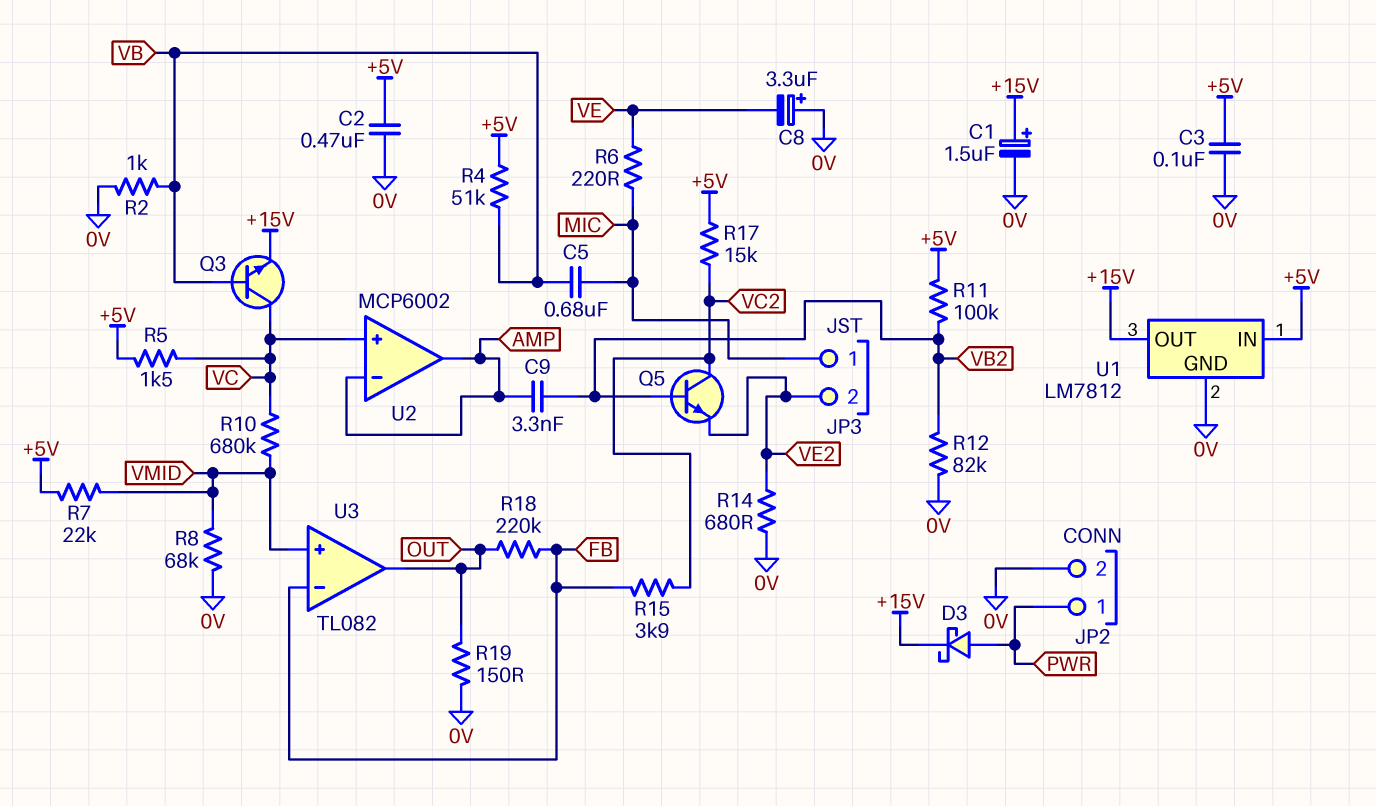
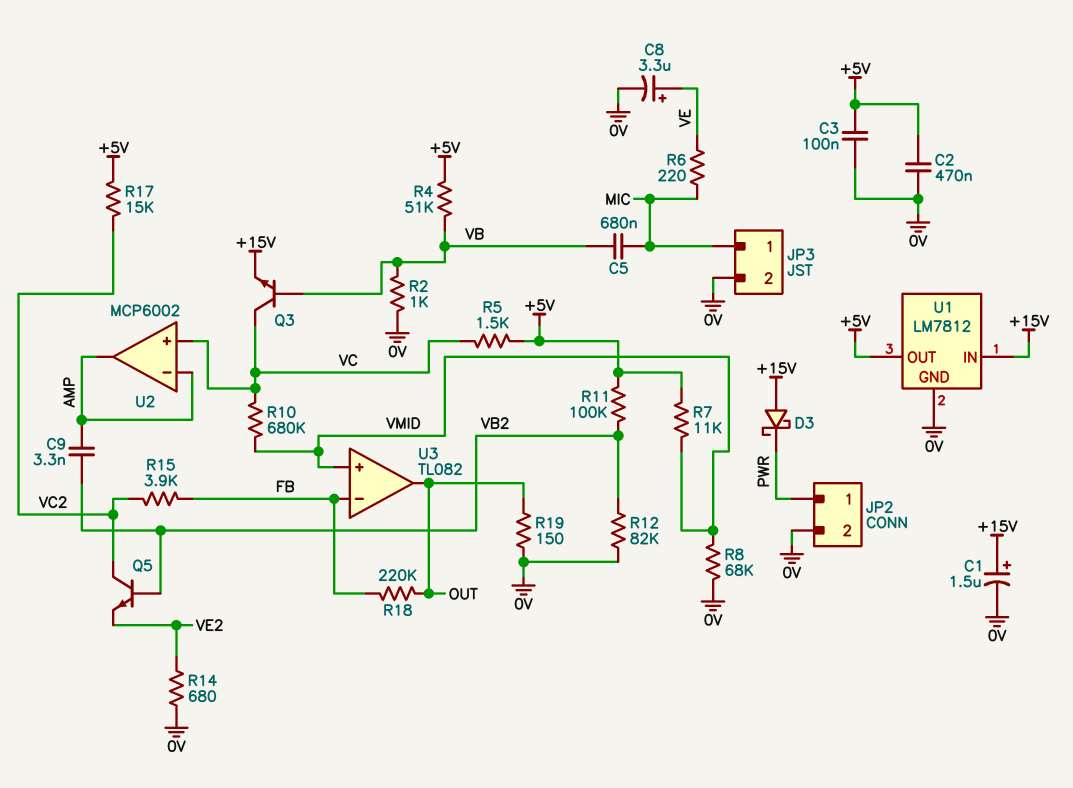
C8: 3.3uF (plus 0V, minus VE) -> 3.3uF (plus VE, minus 0V)
D3: schottky (A PWR, K +15V) -> schottky (A +15V, K PWR)
JP3 pin 2: VE2 -> 0V
R7: 22k (+5V, VMID) -> 11k (+5V, VMID)
U1 pin IN: +5V -> +15V
U1 pin OUT: +15V -> +5V

